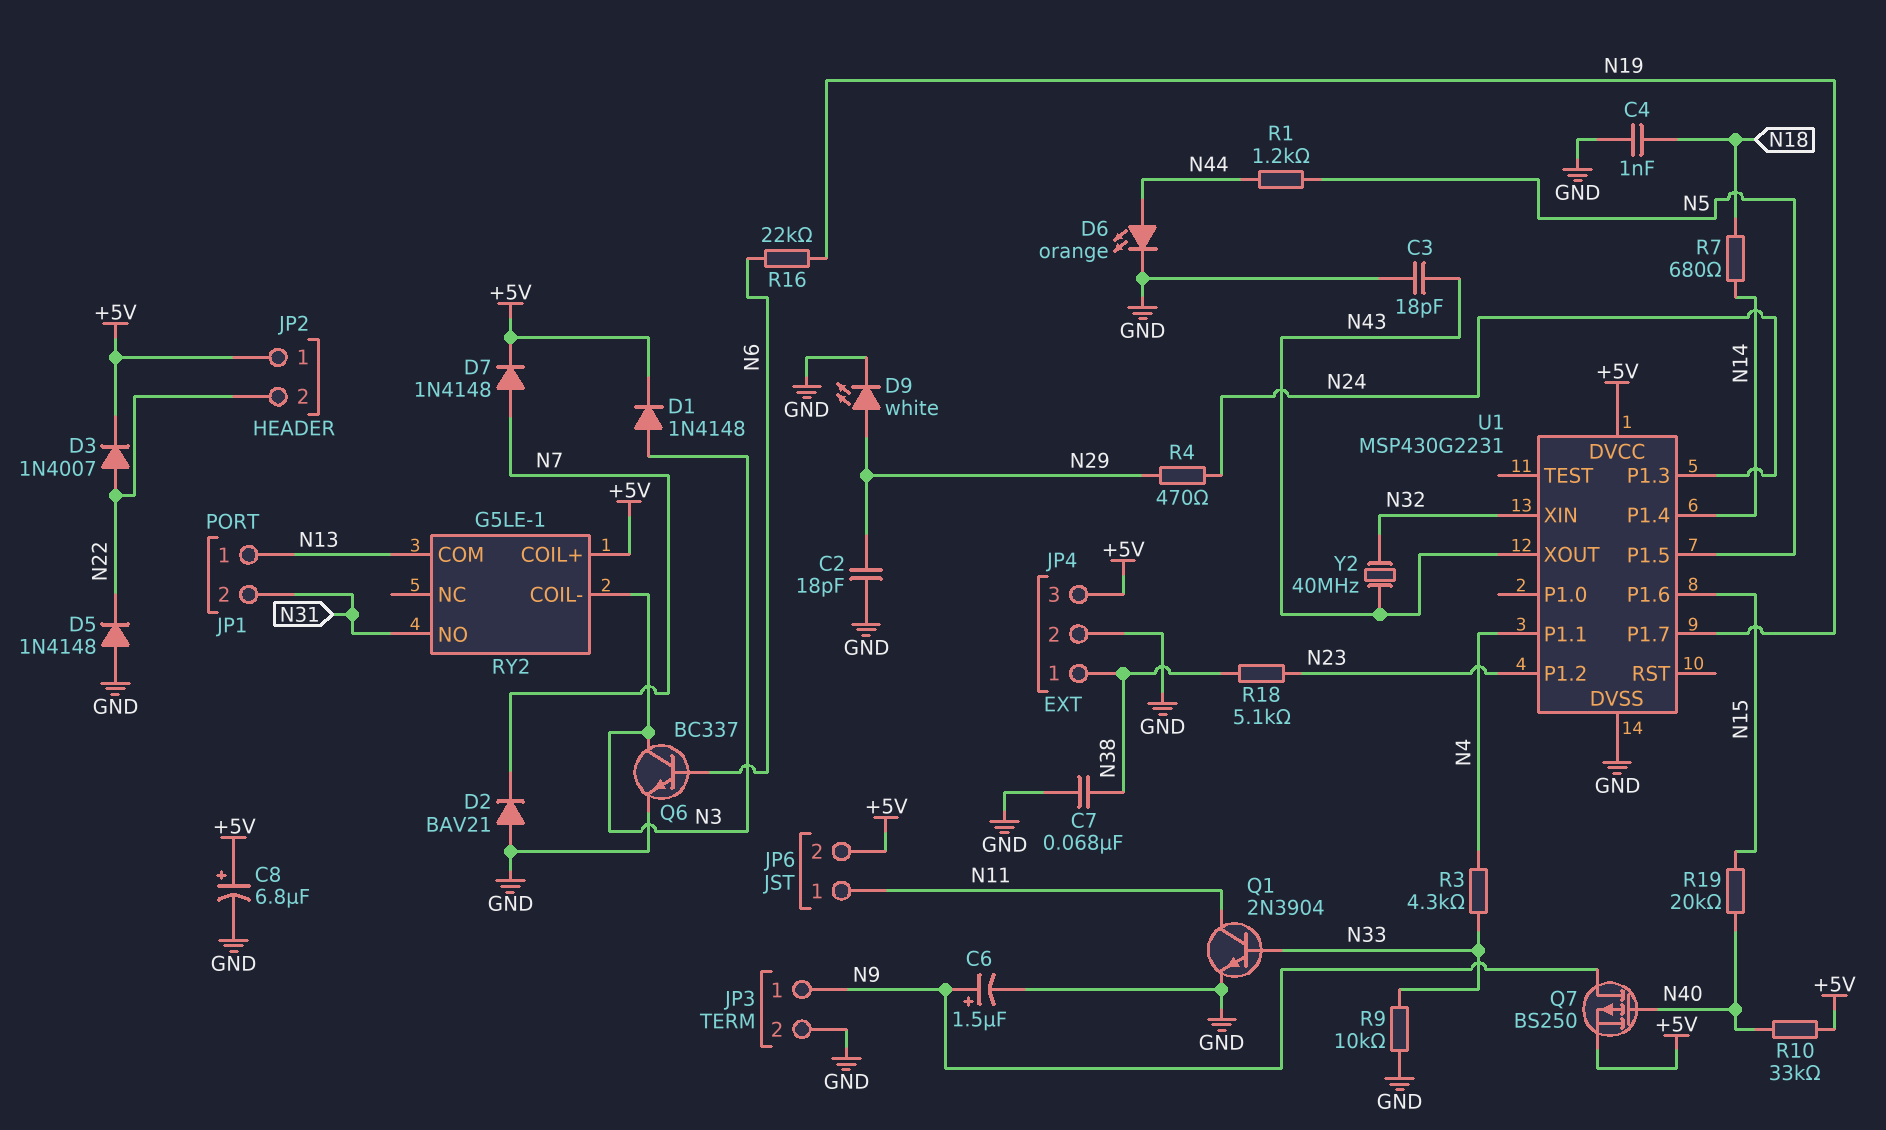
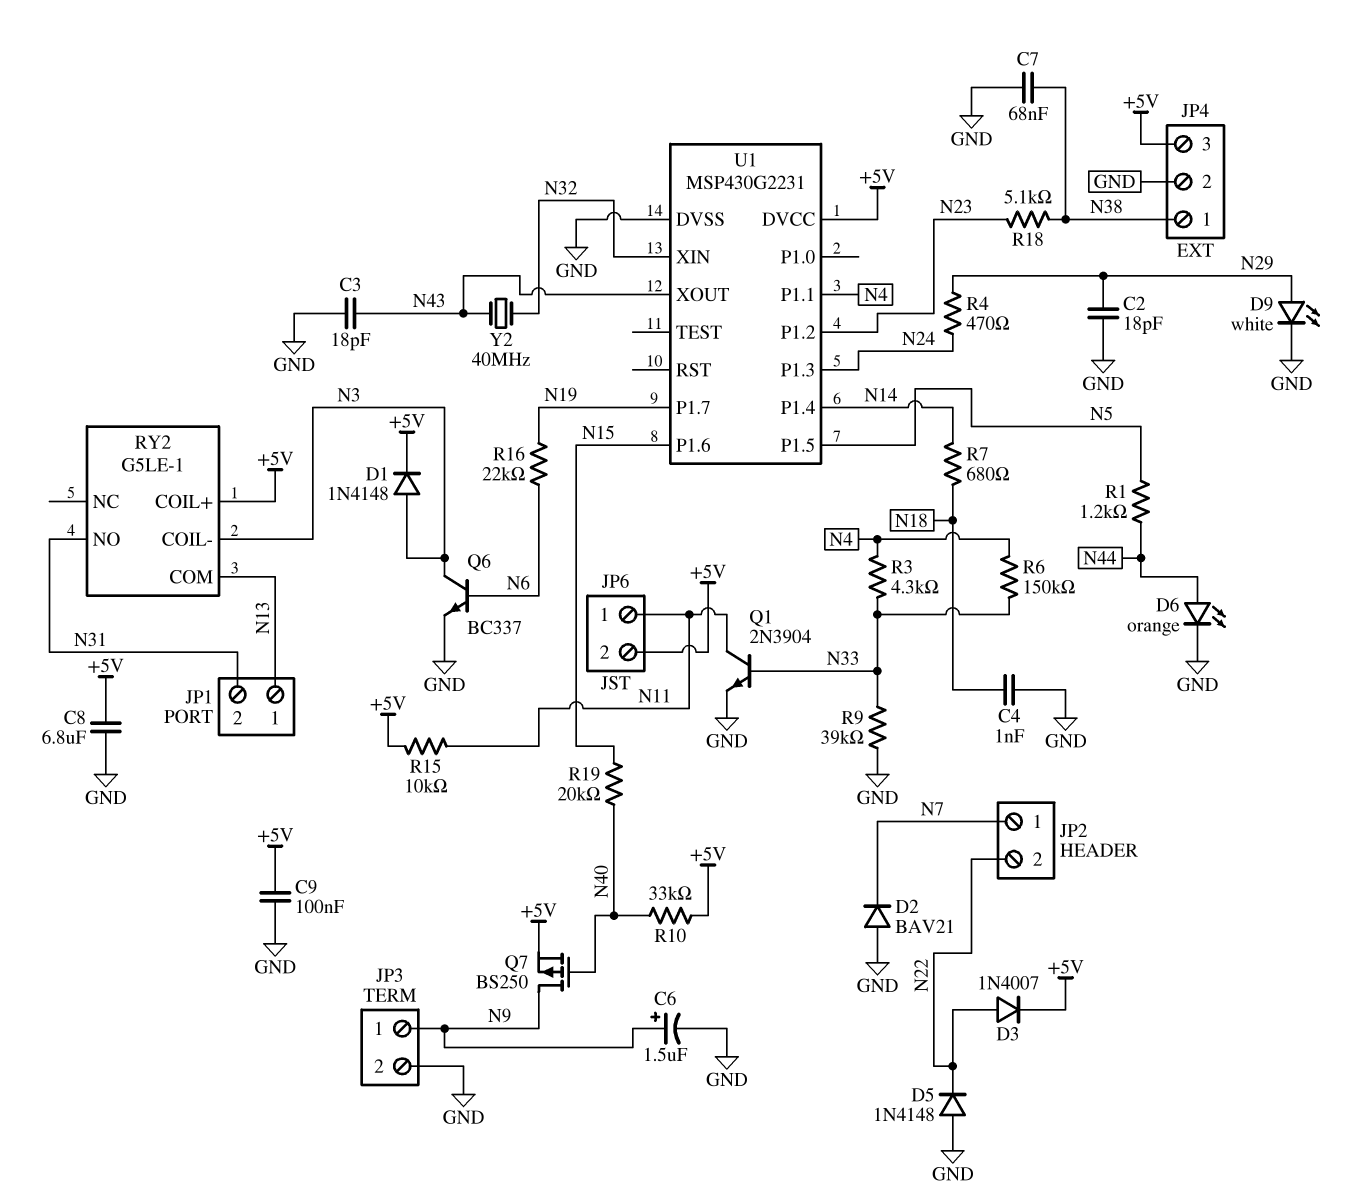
C8: 6.8uF (plus +5V, minus GND) -> 6.8uF (+5V, GND)
C9: none -> 100nF (+5V, GND)
D7: diode 1N4148 (A N7, K +5V) -> none
JP2 pin 1: +5V -> N7
R6: none -> 150k (N4, N33)
R9: 10k (GND, N33) -> 39k (GND, N33)
R15: none -> 10k (+5V, N11)

